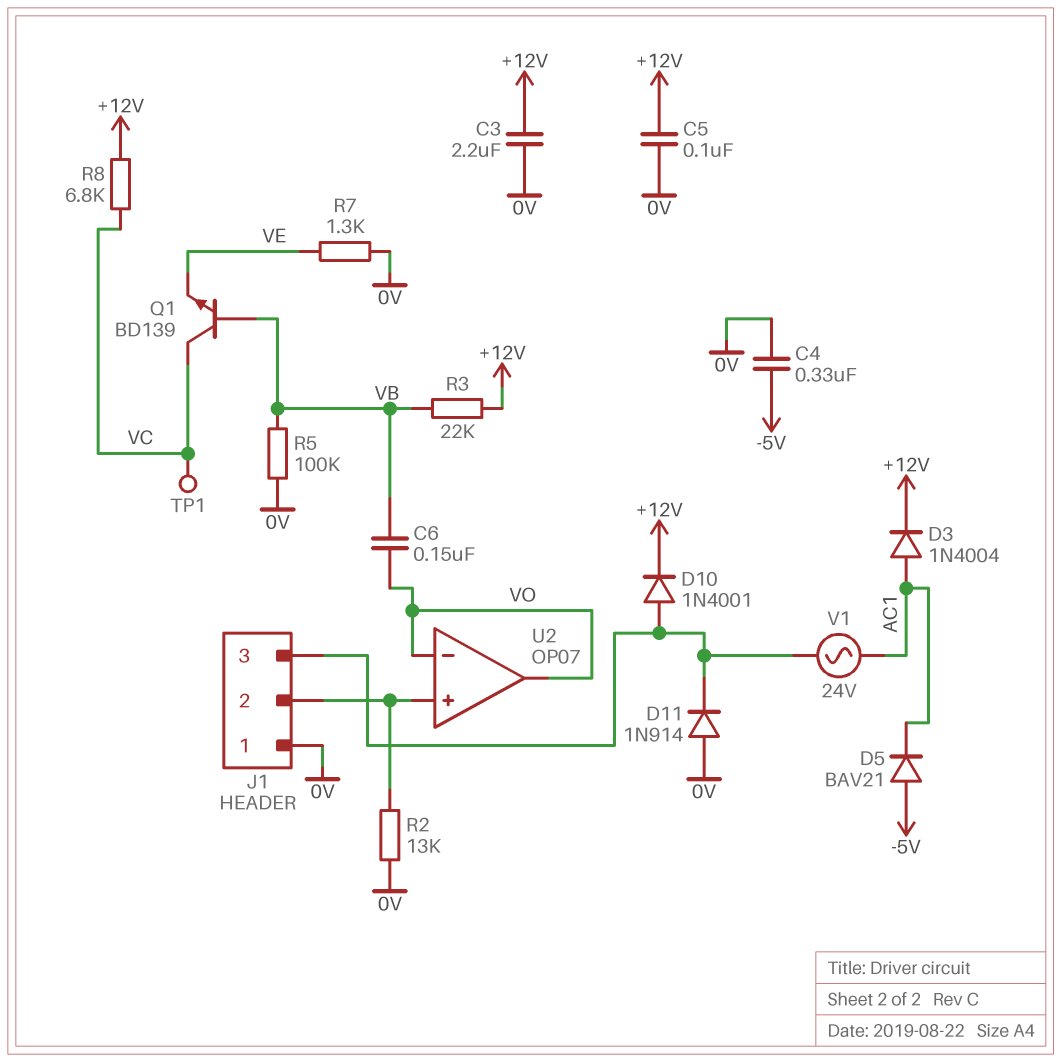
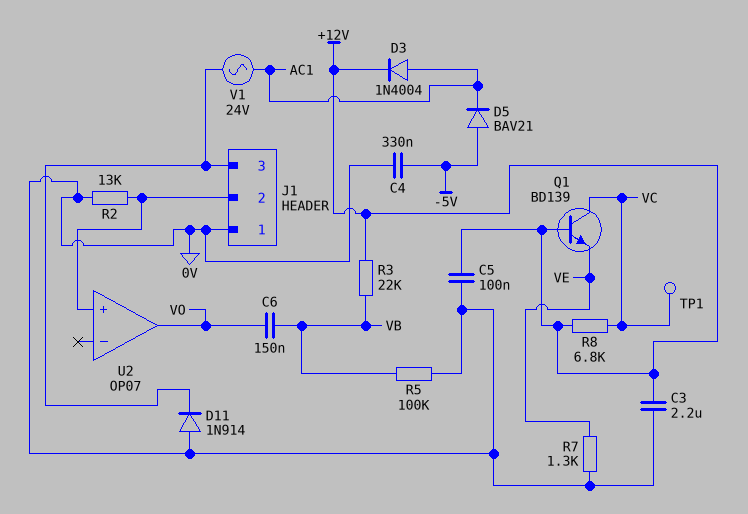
D10: diode 1N4001 (A J1/3, K +12V) -> none
Q1: NPN BD139 (B VB, C VC, E VE) -> NPN BD139 (B +12V, C VC, E VE)
U2 pin in-: VO -> none

